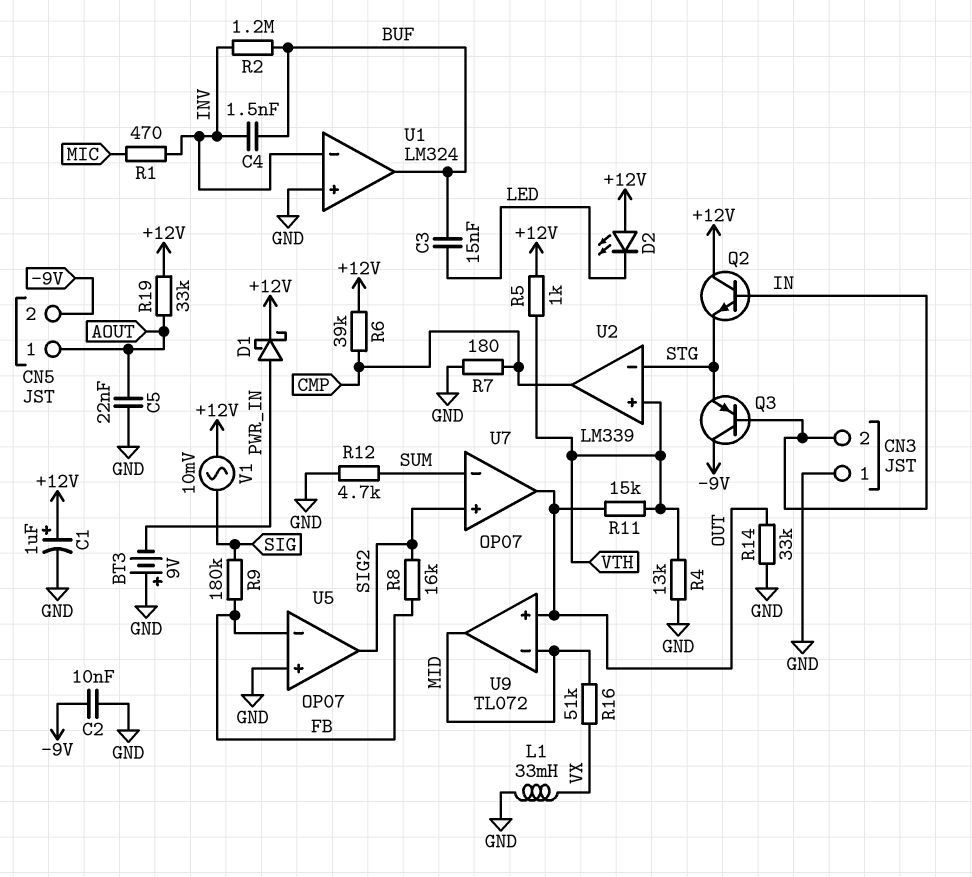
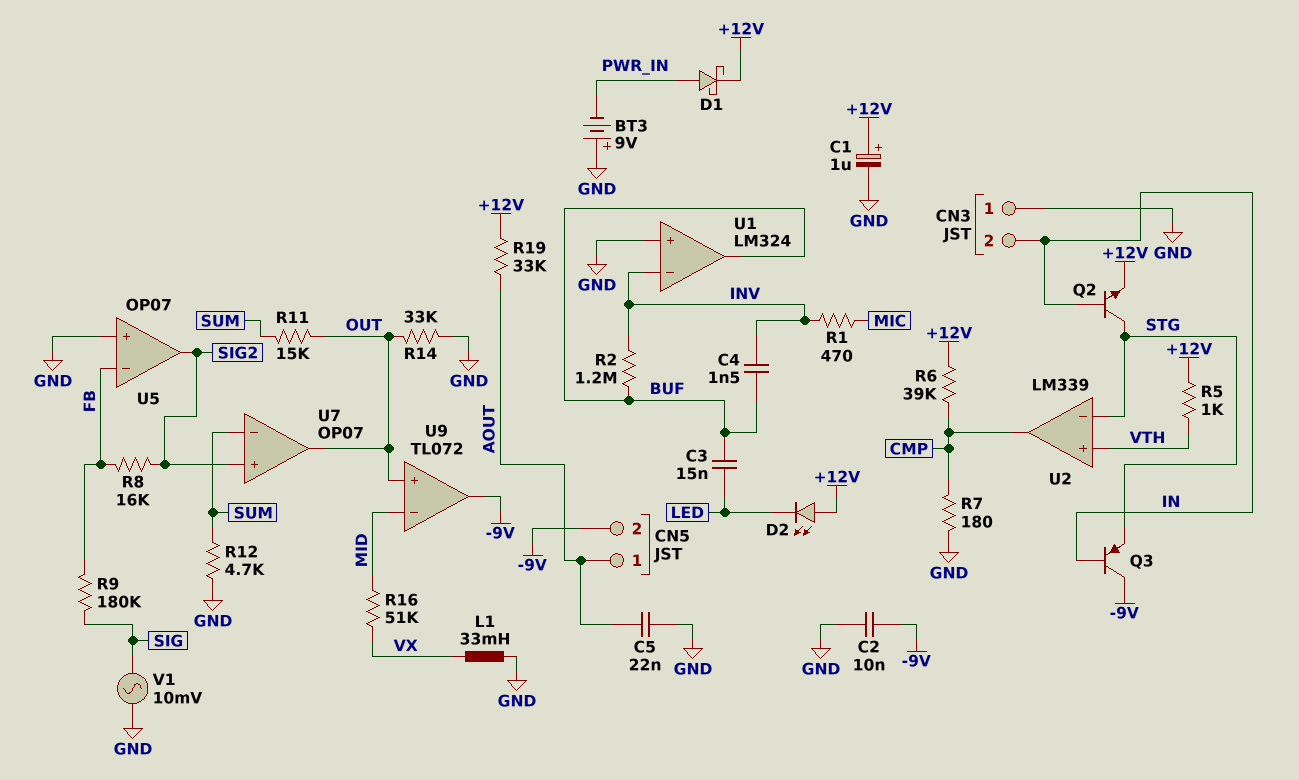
Q2: NPN (B IN, C +12V, E STG) -> NPN (B IN, C STG, E +12V)
R4: 13k (GND, VTH) -> none
R11: 15k (OUT, VTH) -> 15k (OUT, SUM)
U9 pin out: MID -> -9V
V1: AC 10mV (+12V, SIG) -> AC 10mV (GND, SIG)

